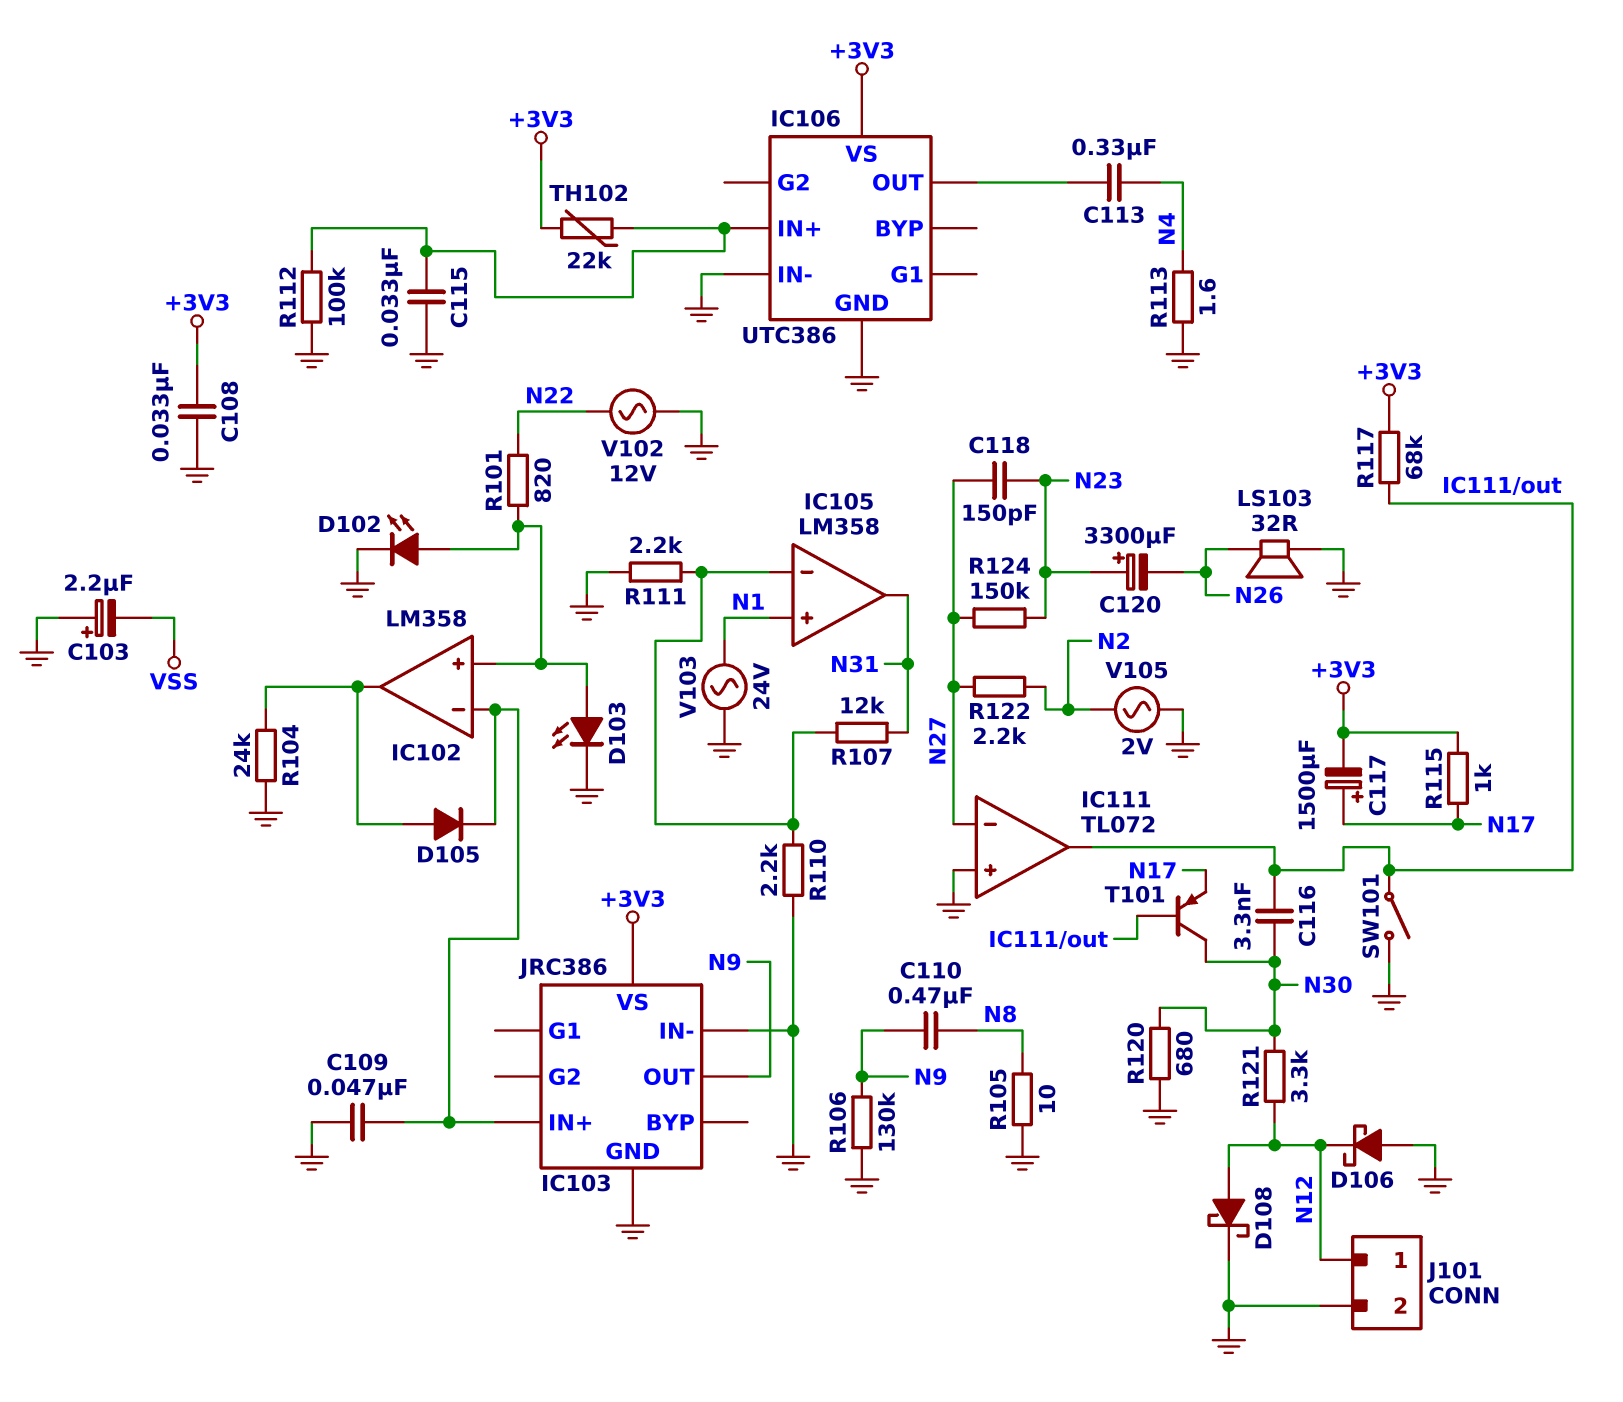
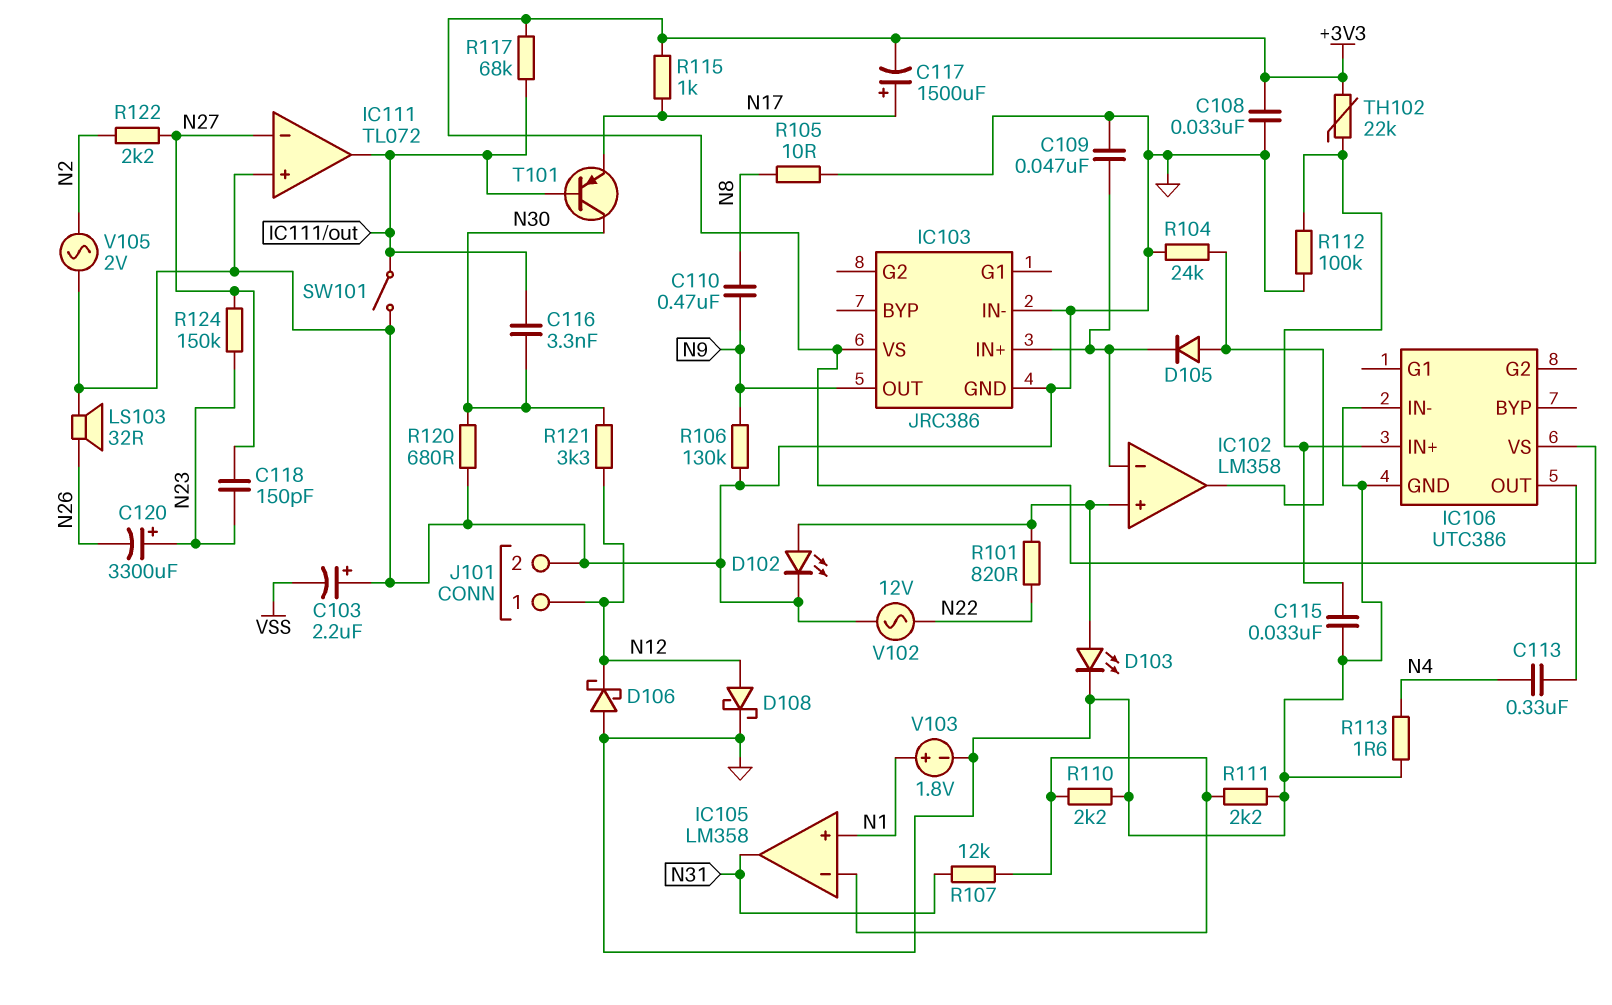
V103: AC 24V (GND, N1) -> 1.8V (plus N1, minus GND)

